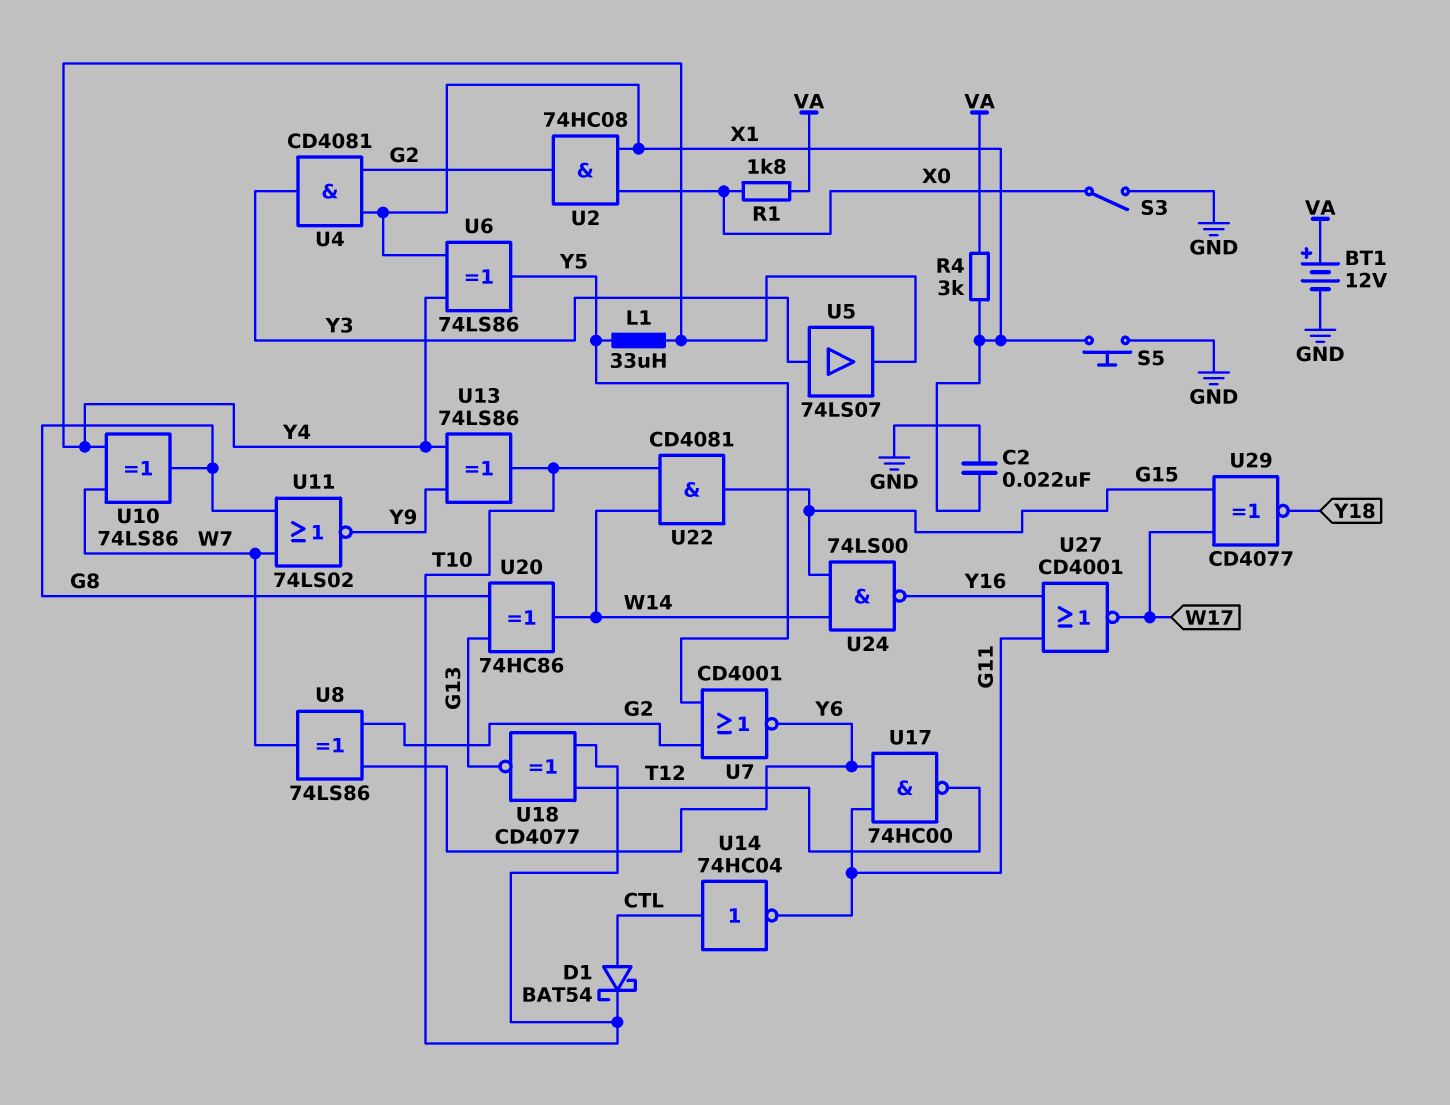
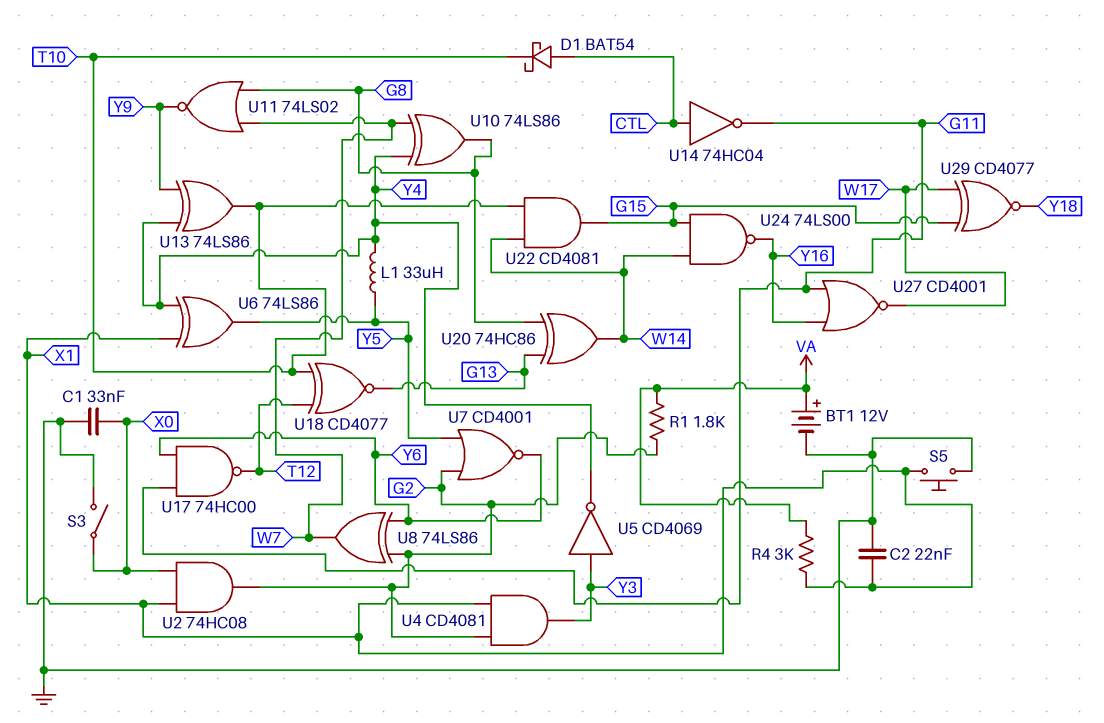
C1: none -> 33nF (GND, X0)
R1: 1.8k (VA, X0) -> 1.8k (G2, VA)
U5: buffer 74LS07 (in Y3, out Y4) -> NOT CD4069 (in Y3, out Y4)

